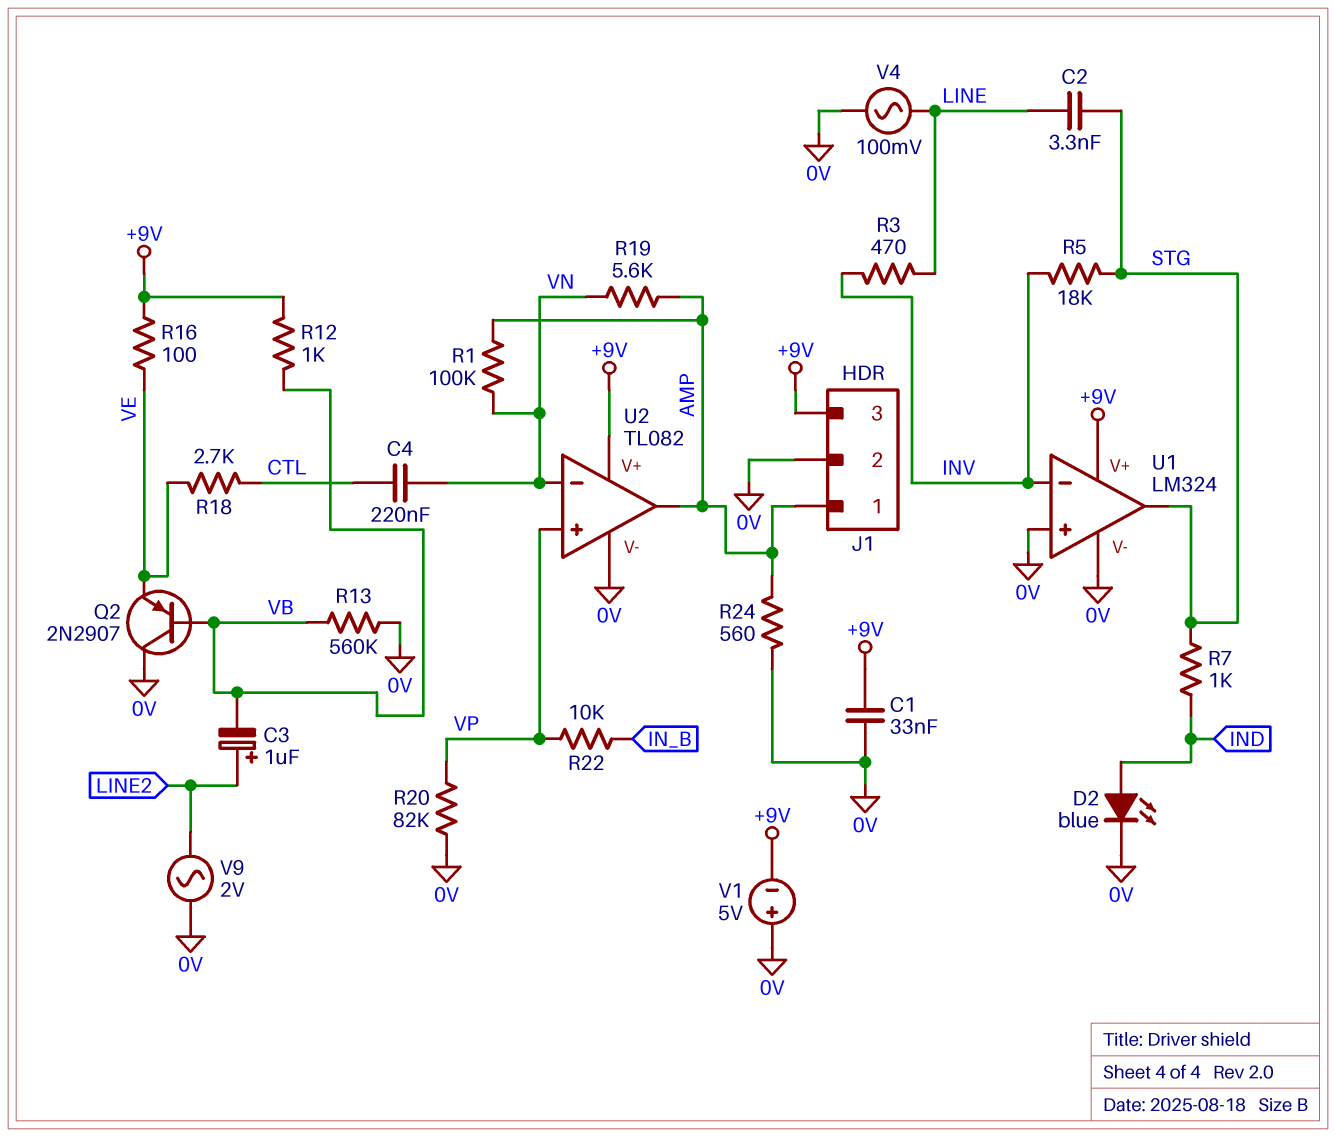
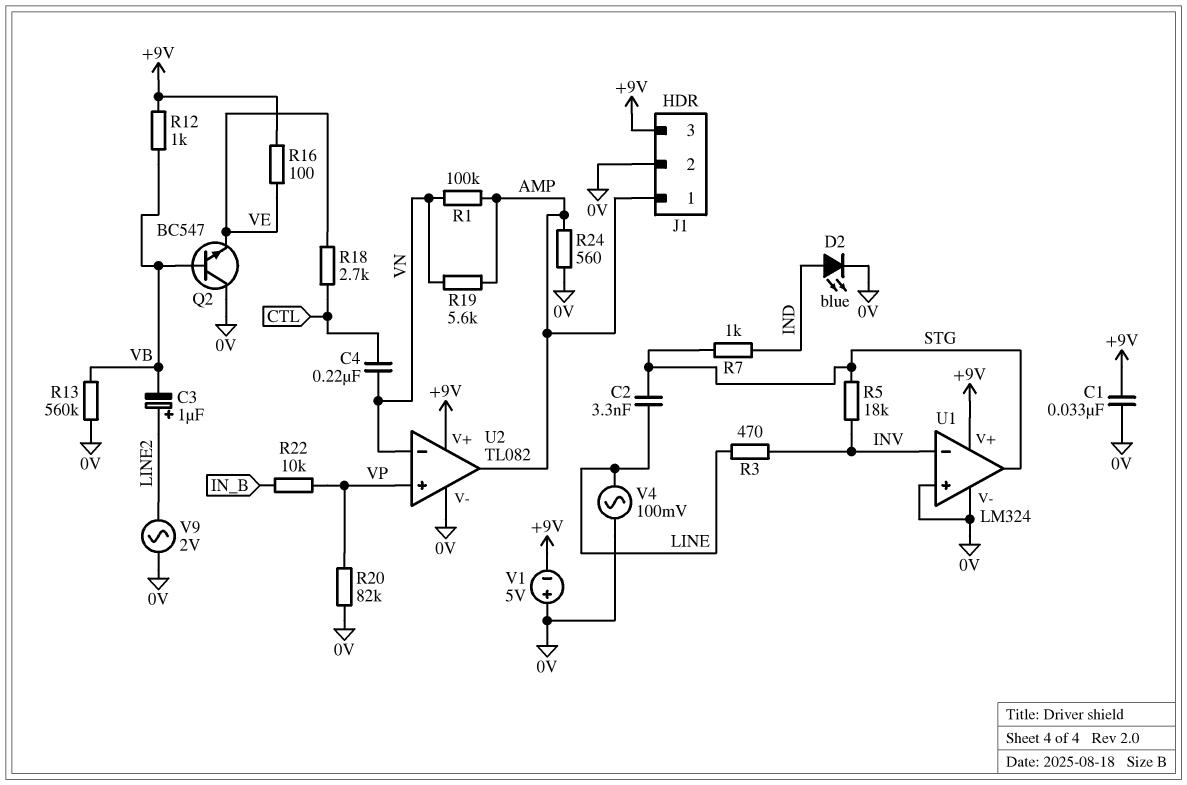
Q2: PNP 2N2907 (B VB, C 0V, E VE) -> NPN BC547 (B VB, C 0V, E VE)

